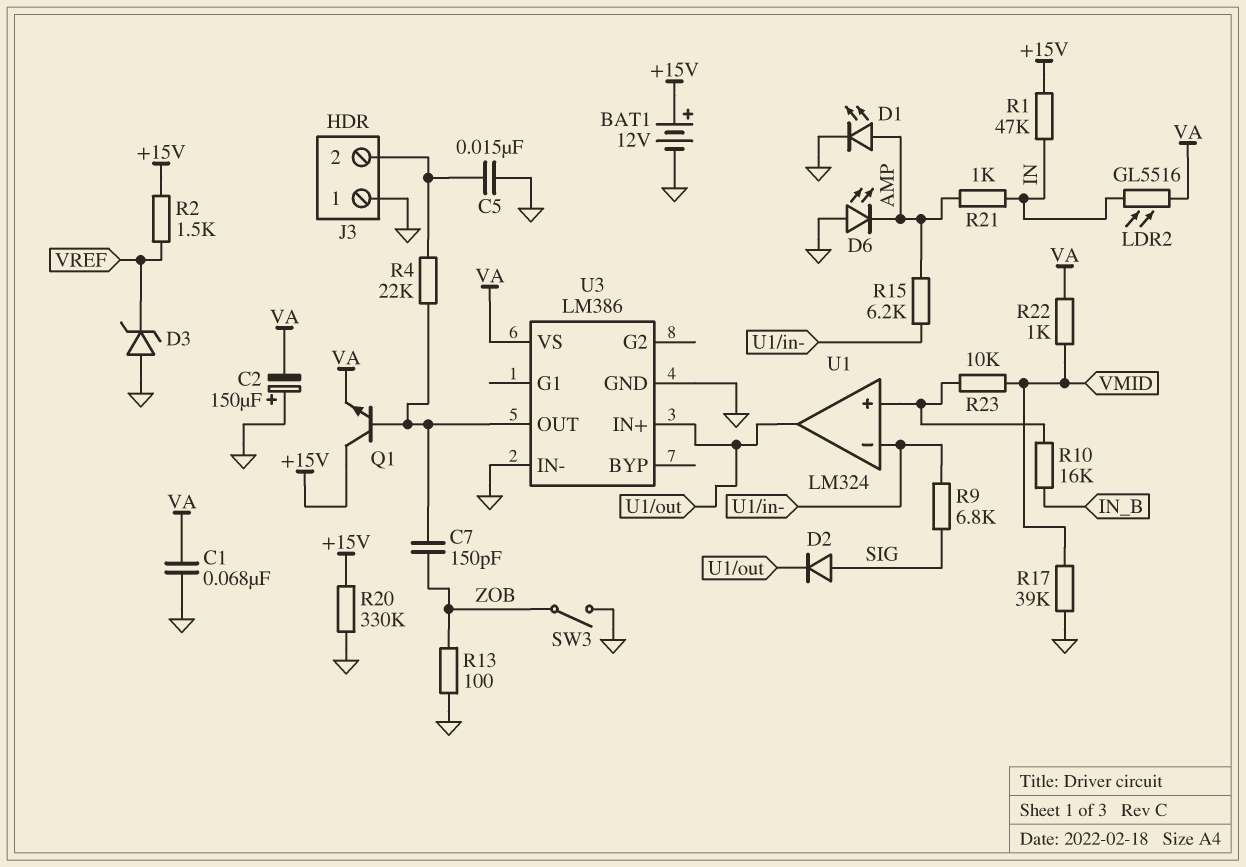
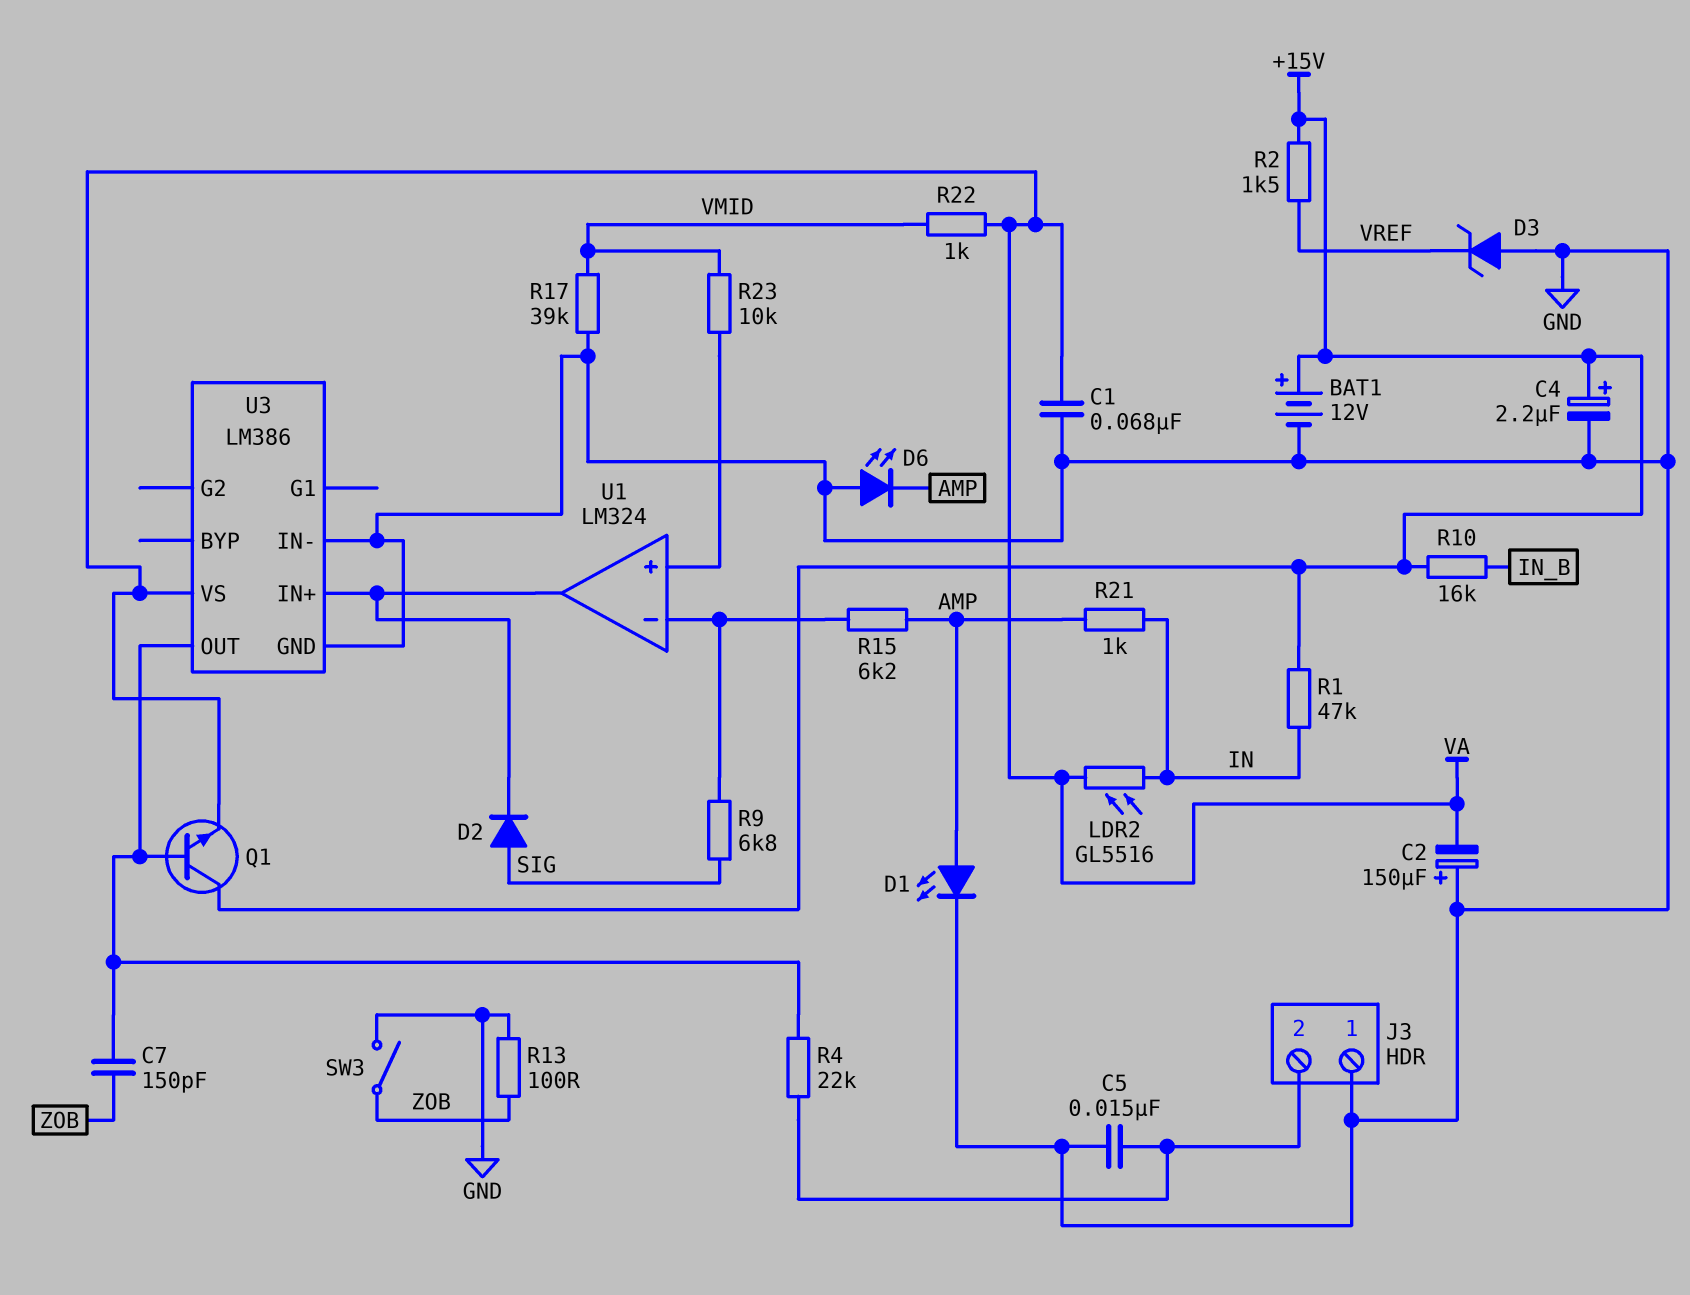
C4: none -> 2.2uF (plus +15V, minus GND)
R10: 16k (IN_B, U1/in+) -> 16k (+15V, IN_B)
R20: 330k (+15V, GND) -> none

